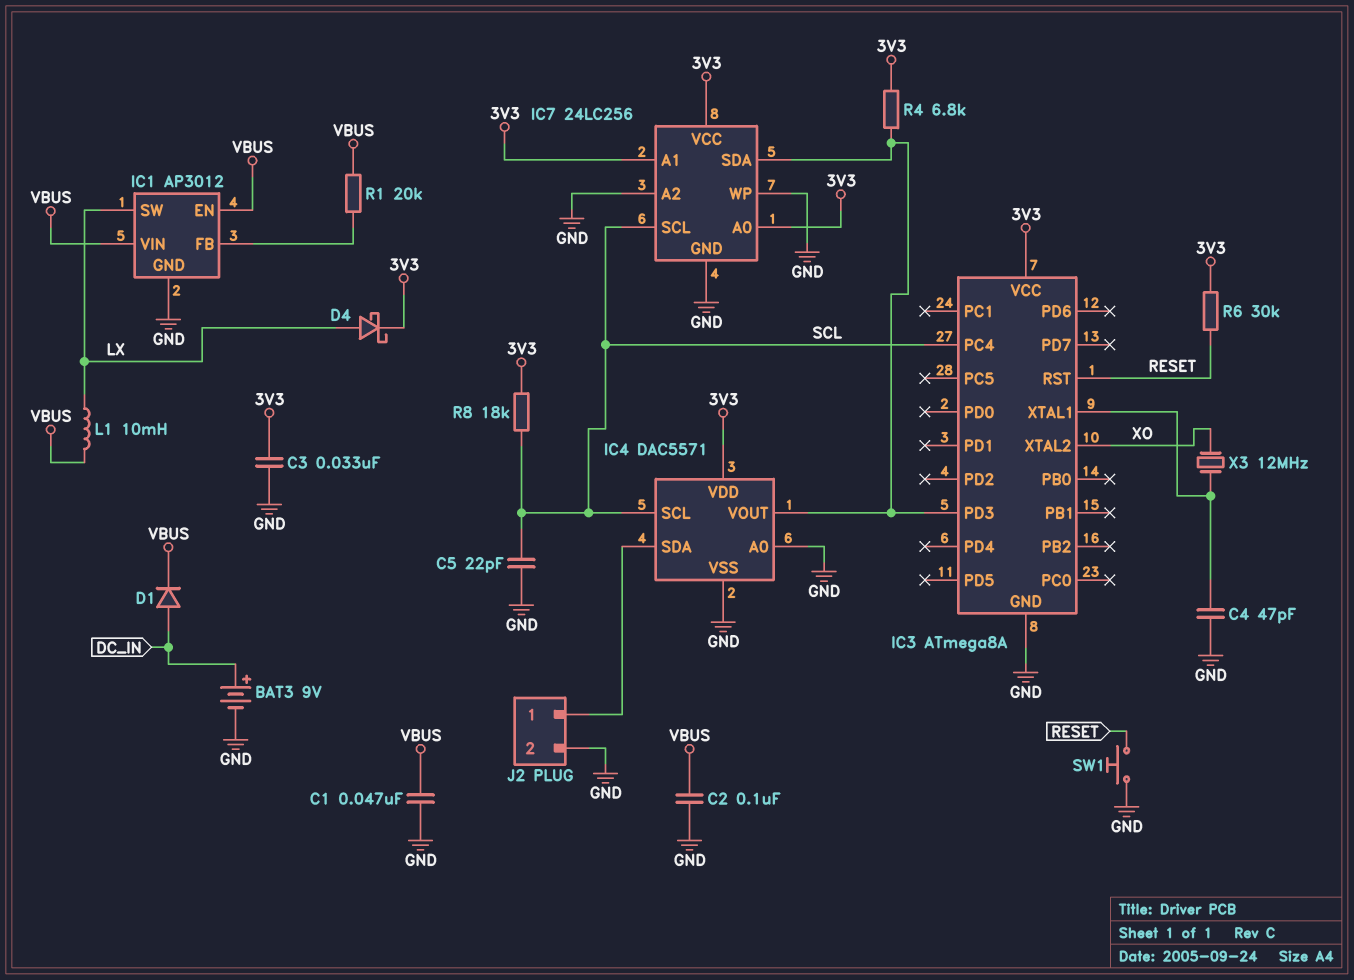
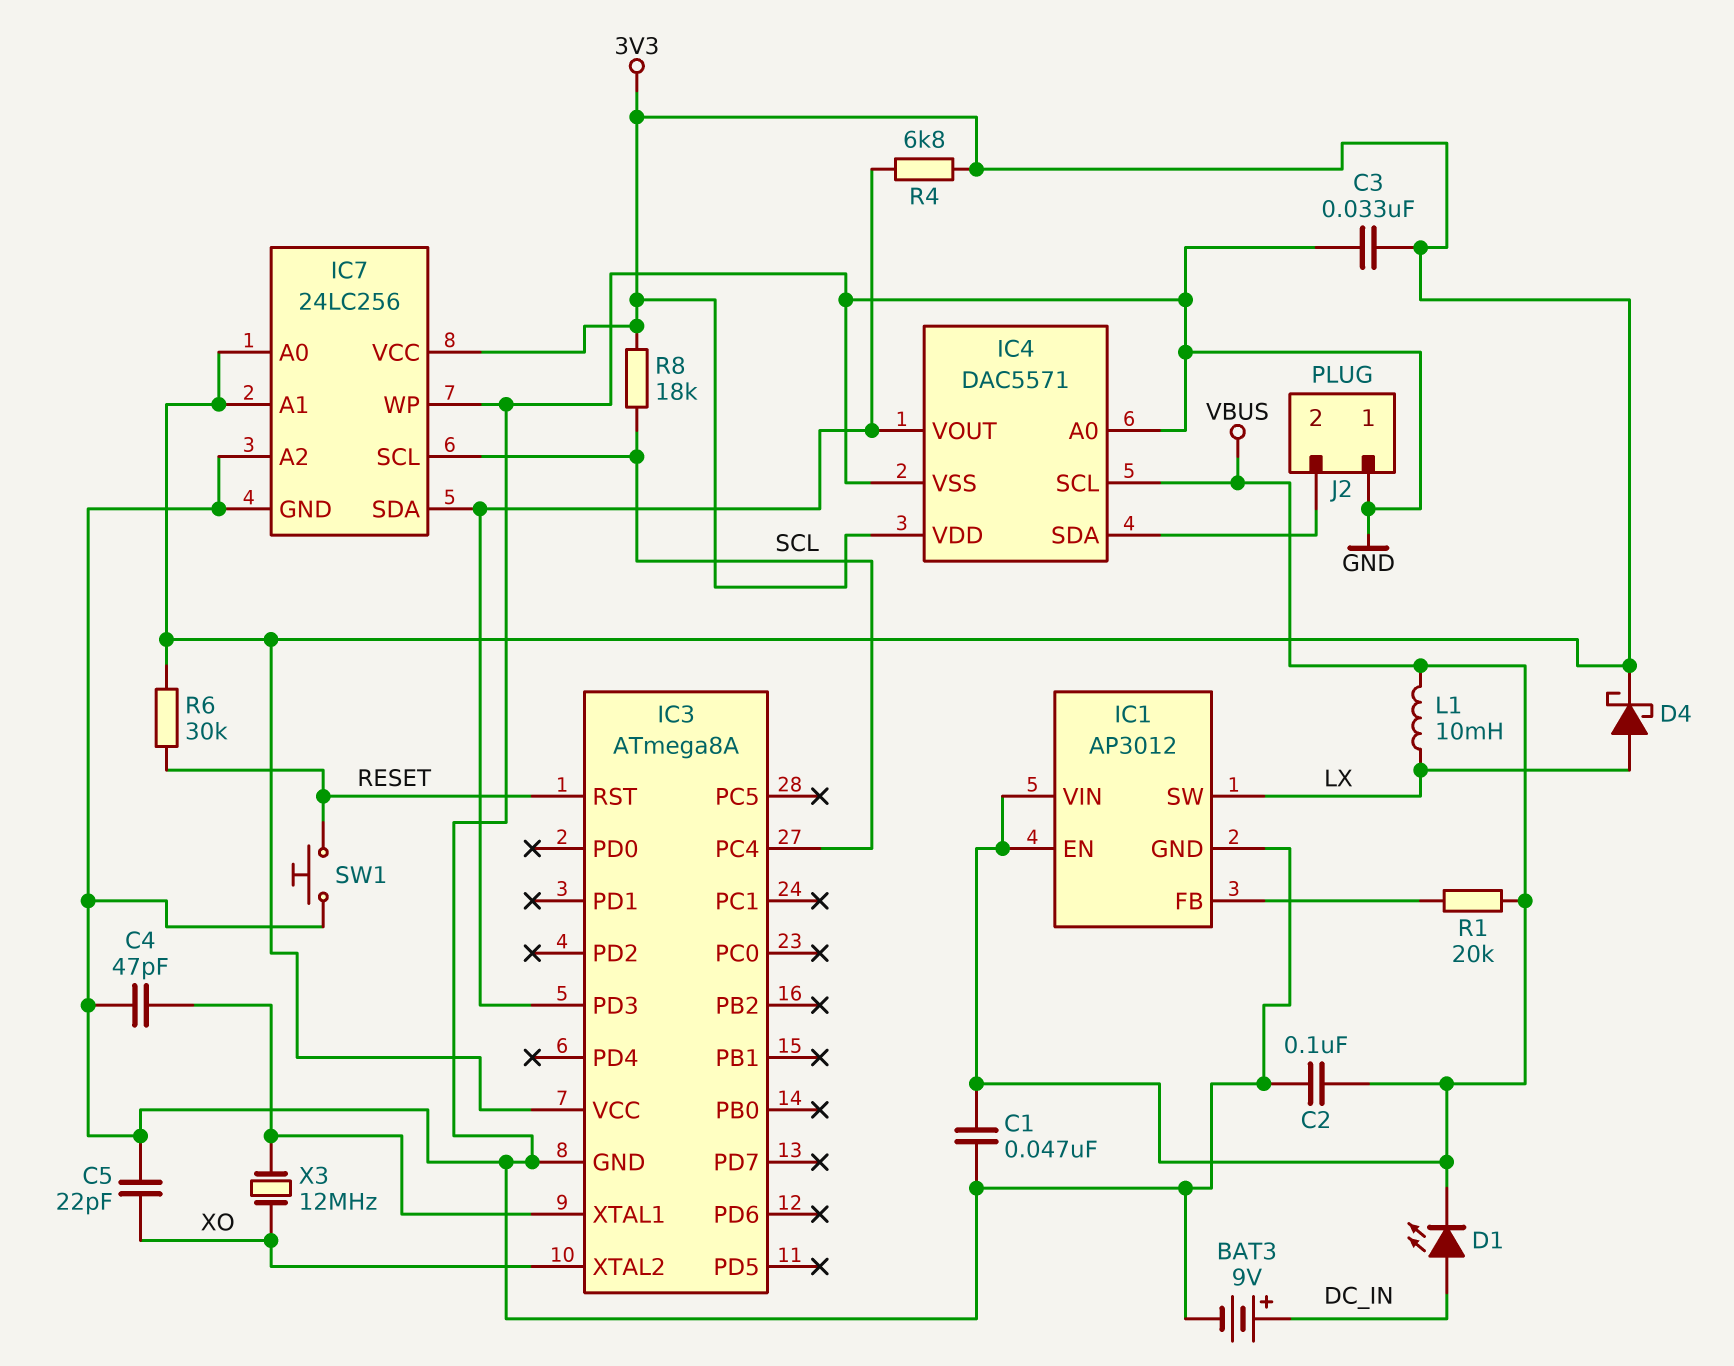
C5: 22pF (GND, SCL) -> 22pF (GND, XO)
D1: diode (A DC_IN, K VBUS) -> LED (A DC_IN, K VBUS)
IC4 pin SCL: SCL -> VBUS
J2 pin 1: IC4/SDA -> GND
J2 pin 2: GND -> IC4/SDA

